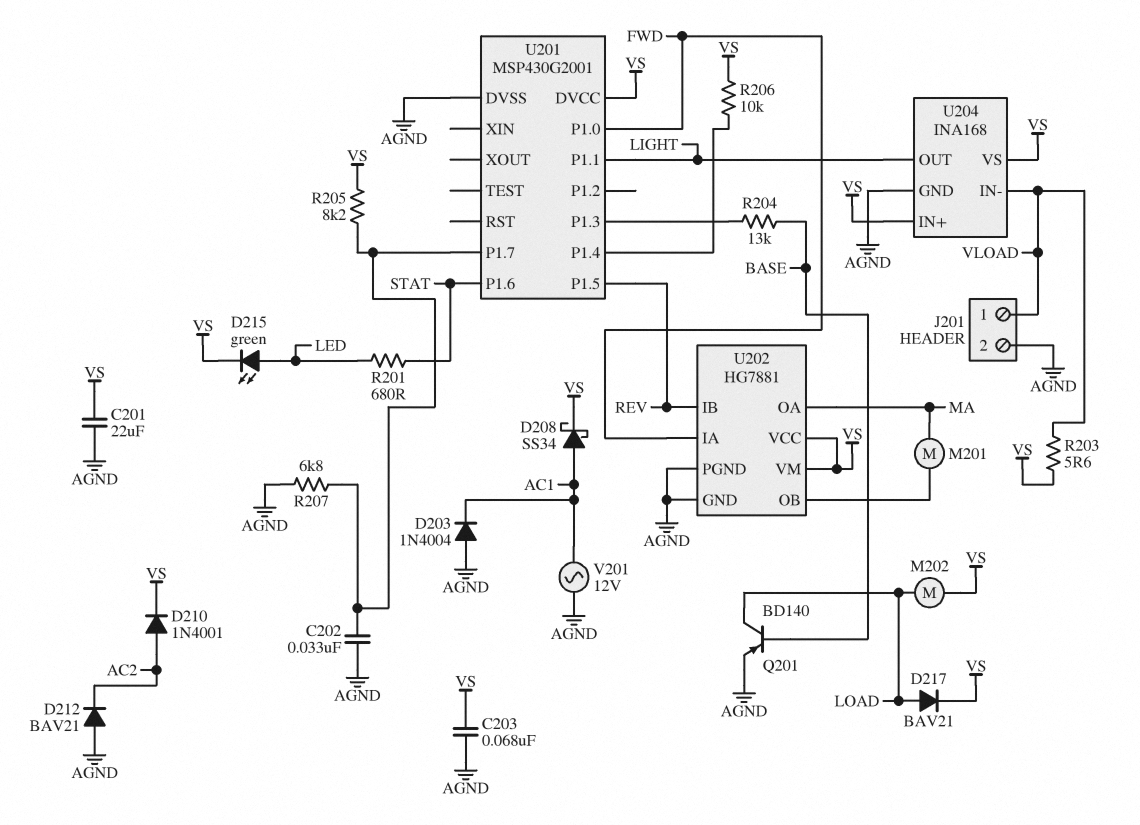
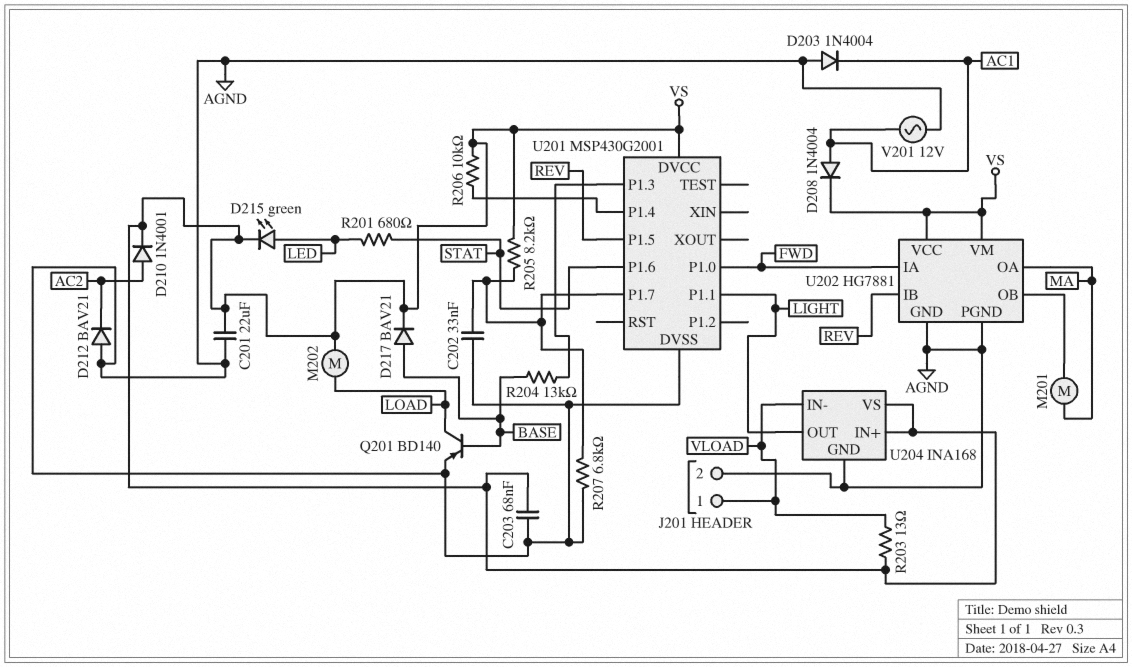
D208: schottky SS34 (A AC1, K VS) -> diode 1N4004 (A AC1, K VS)
D217: diode BAV21 (A LOAD, K VS) -> diode BAV21 (A BASE, K VS)
R203: 5.6 (VLOAD, VS) -> 13 (VLOAD, VS)

